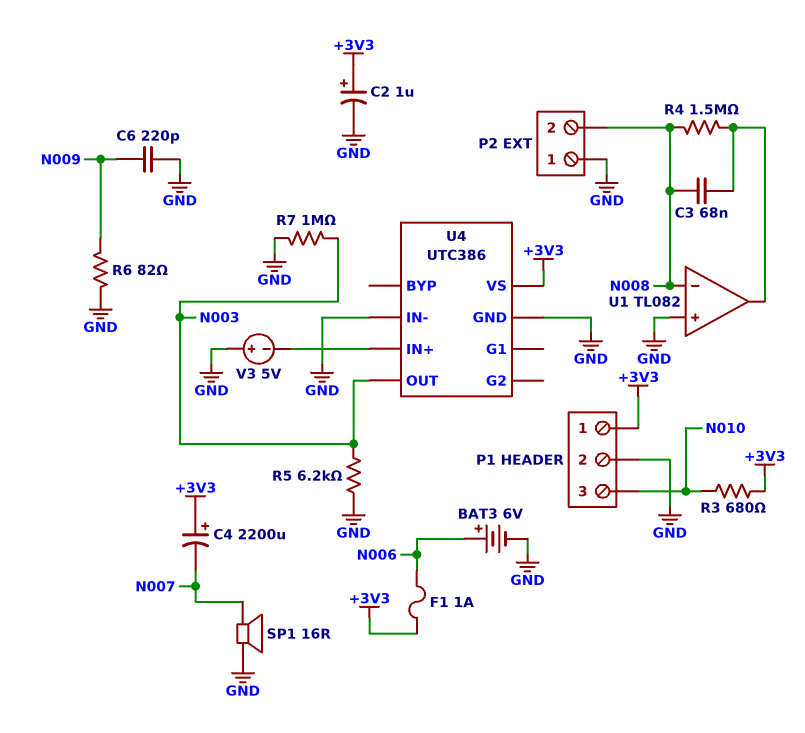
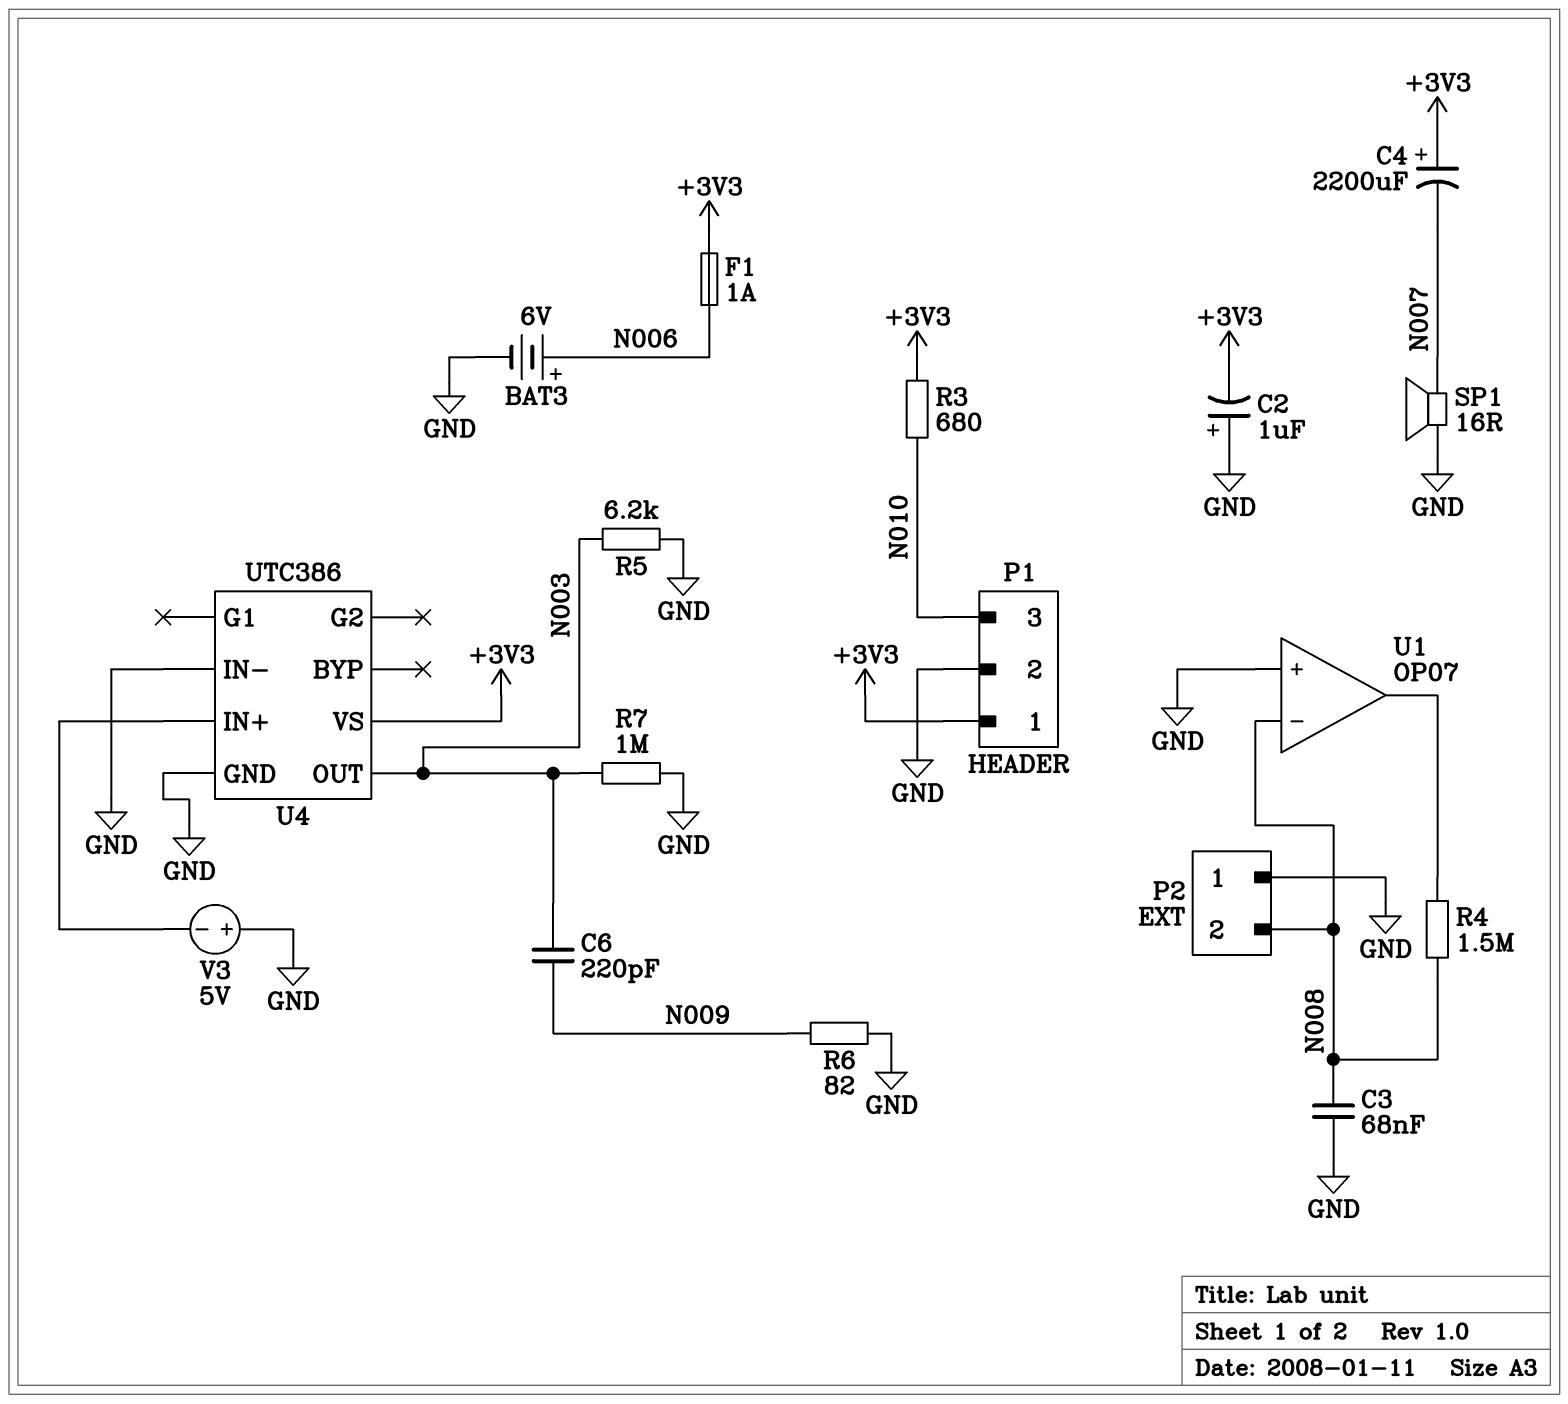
C2: 1uF (plus +3V3, minus GND) -> 1uF (plus GND, minus +3V3)
C3: 68nF (N008, U1/out) -> 68nF (GND, N008)
C6: 220pF (GND, N009) -> 220pF (N003, N009)
U1: TL082 -> OP07

